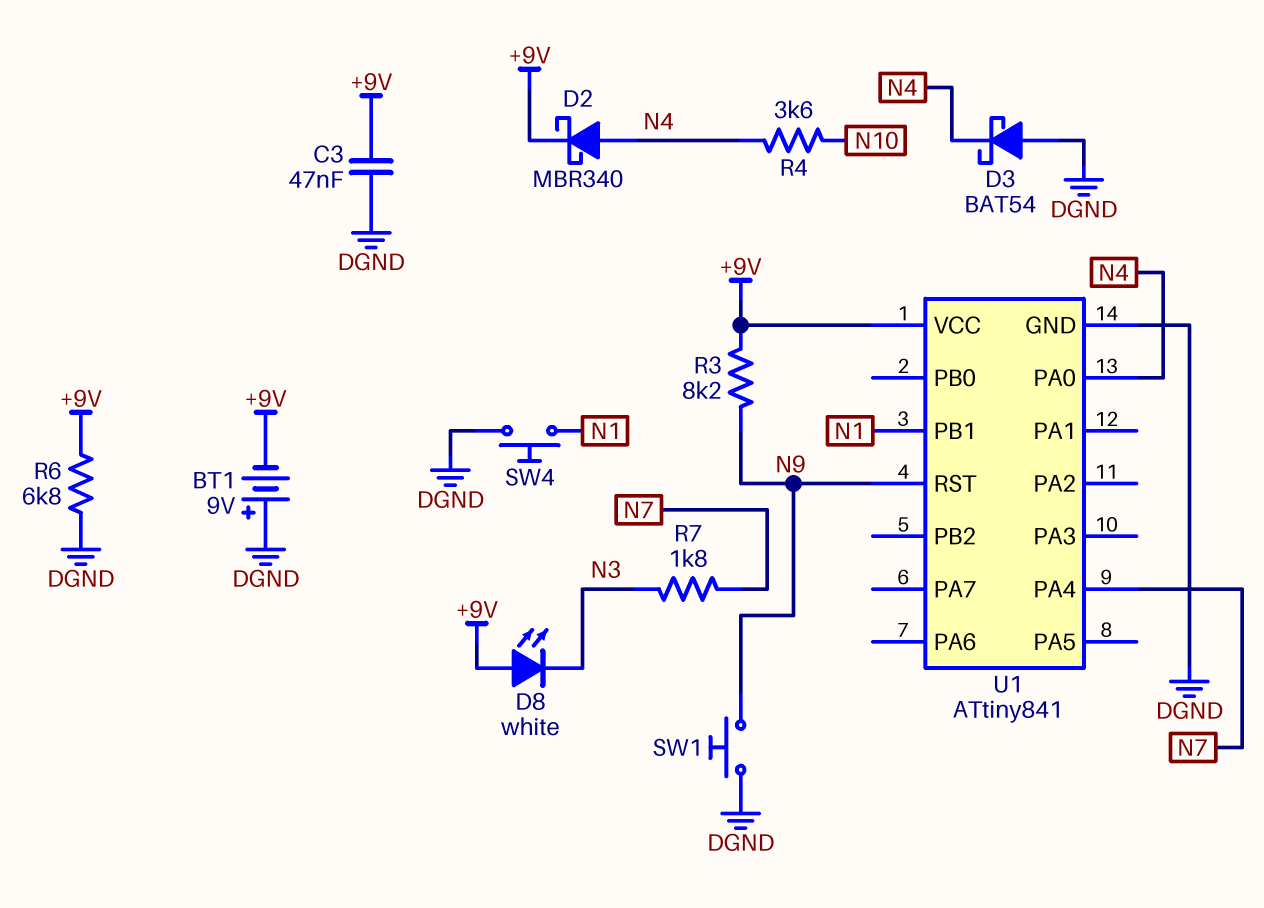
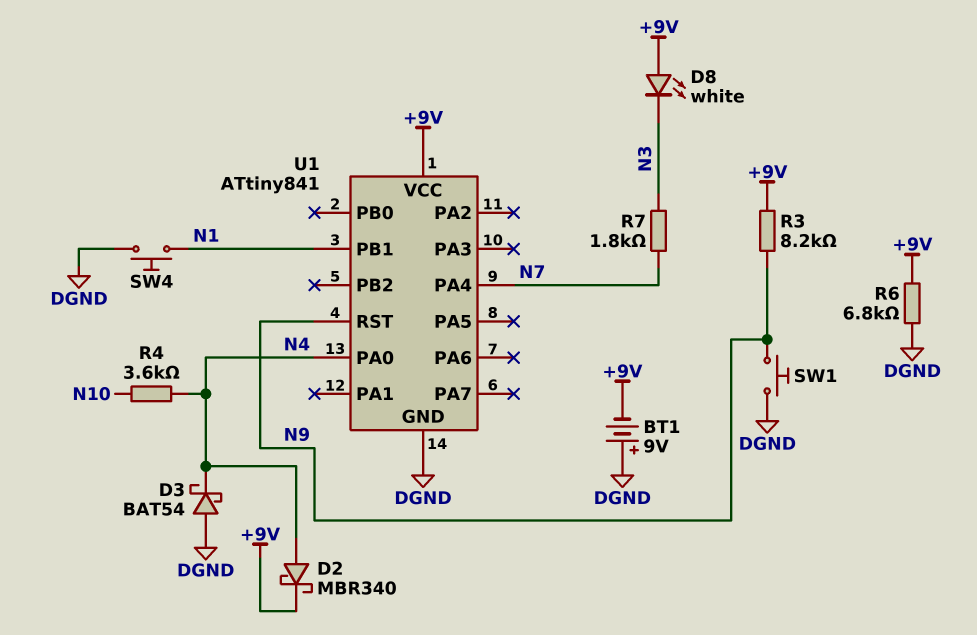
C3: 47nF (+9V, DGND) -> none

